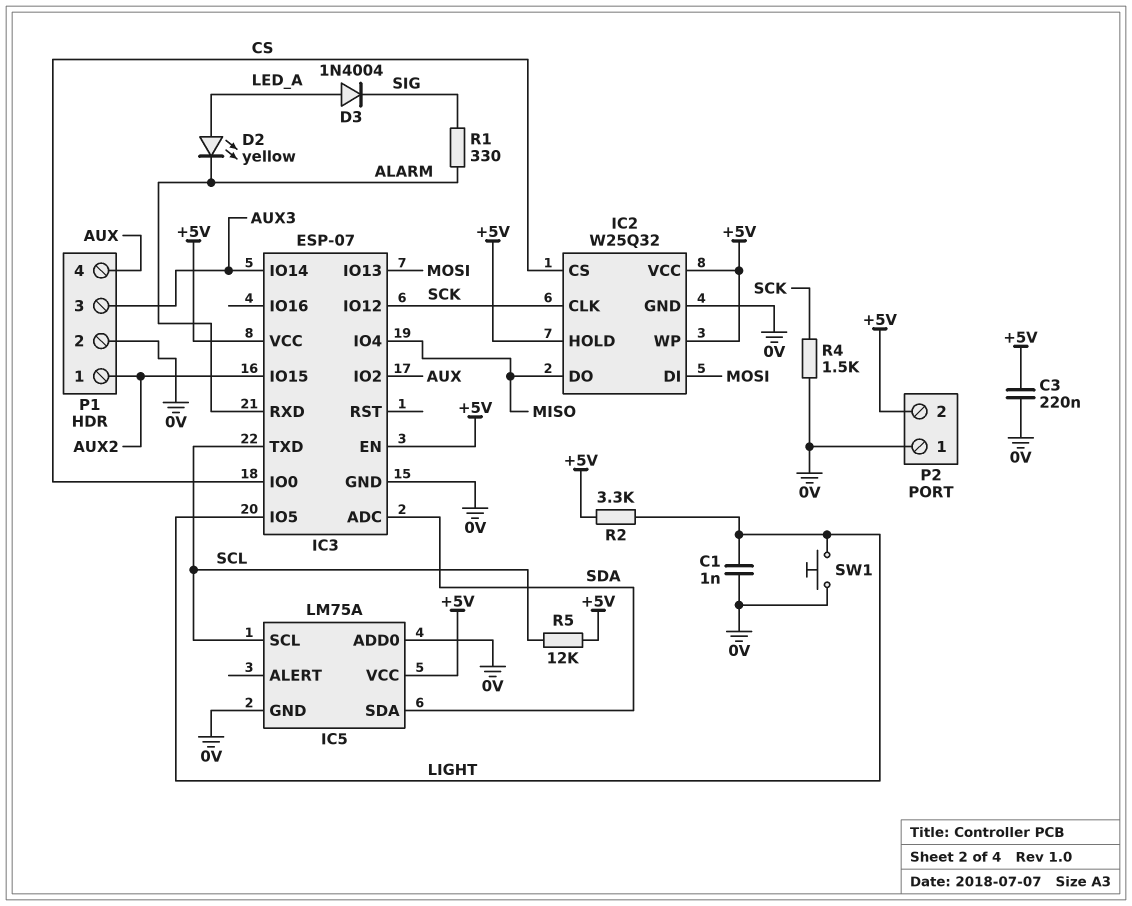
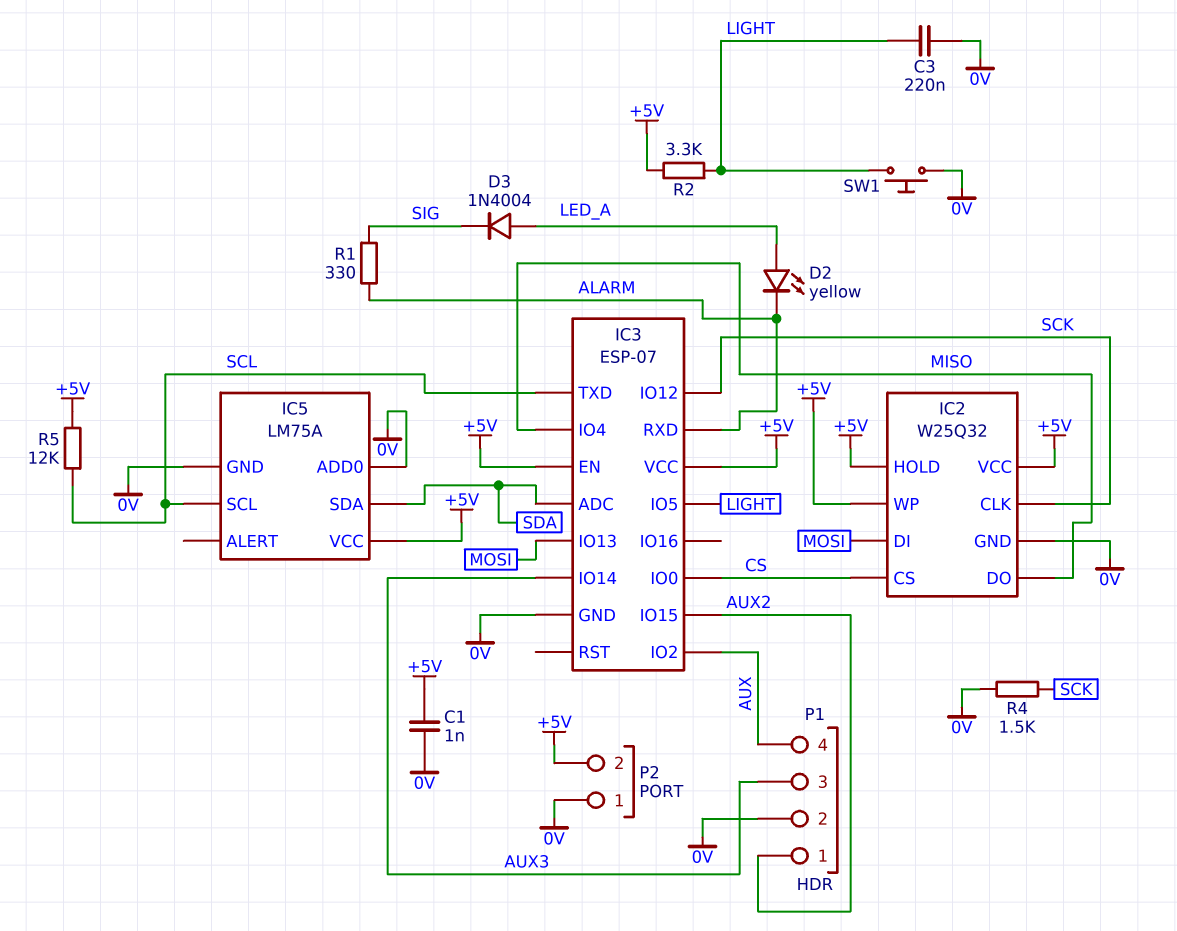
C1: 1nF (0V, LIGHT) -> 1nF (+5V, 0V)
C3: 220nF (+5V, 0V) -> 220nF (0V, LIGHT)

